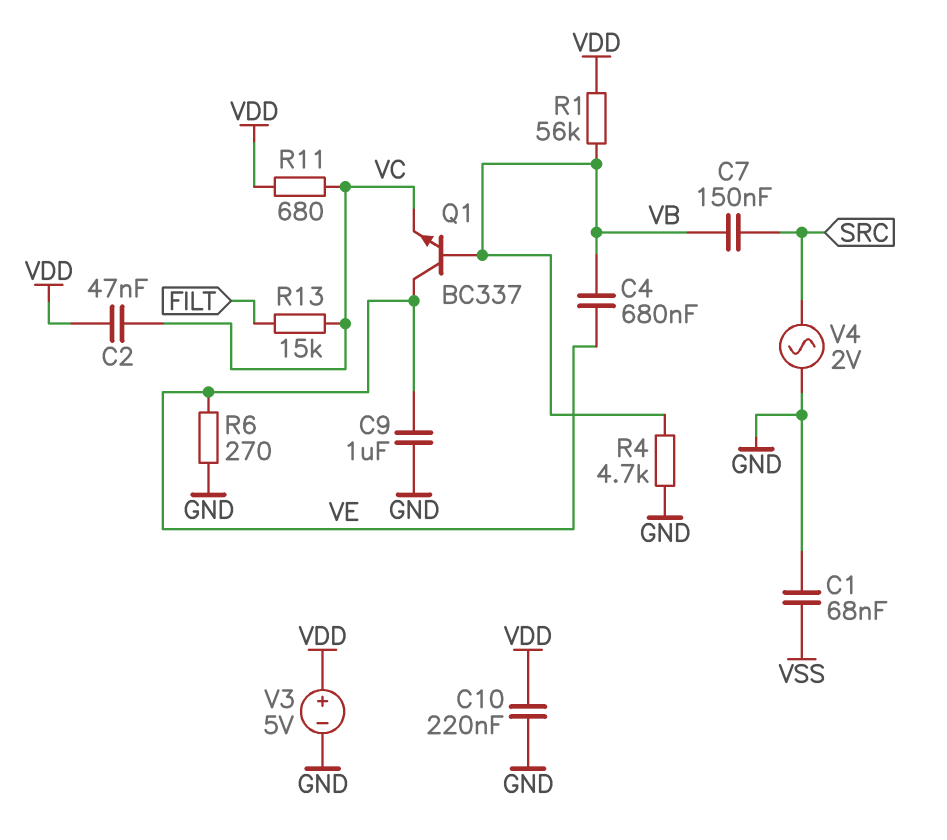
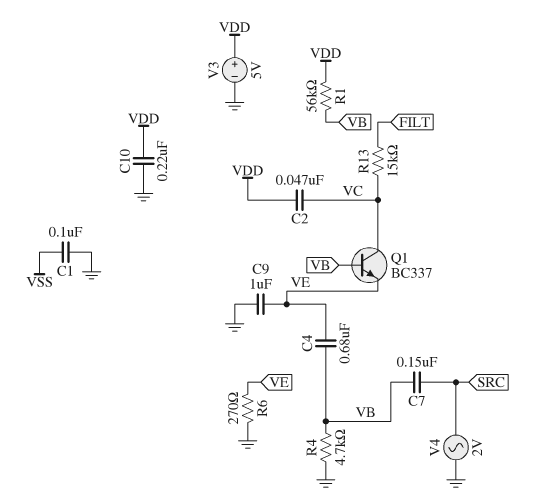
C1: 68nF (GND, VSS) -> 100nF (GND, VSS)
Q1: NPN BC337 (B VB, C VE, E VC) -> NPN BC337 (B VB, C VC, E VE)
R11: 680 (VC, VDD) -> none

